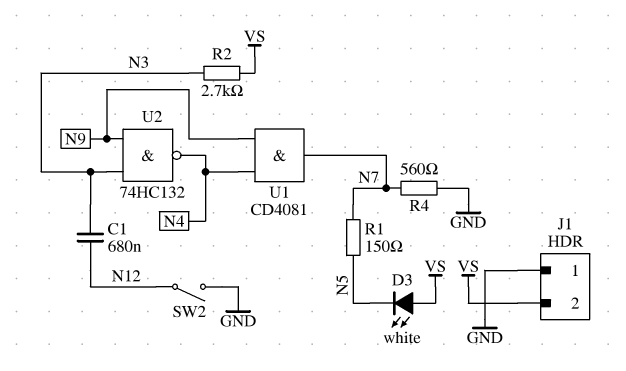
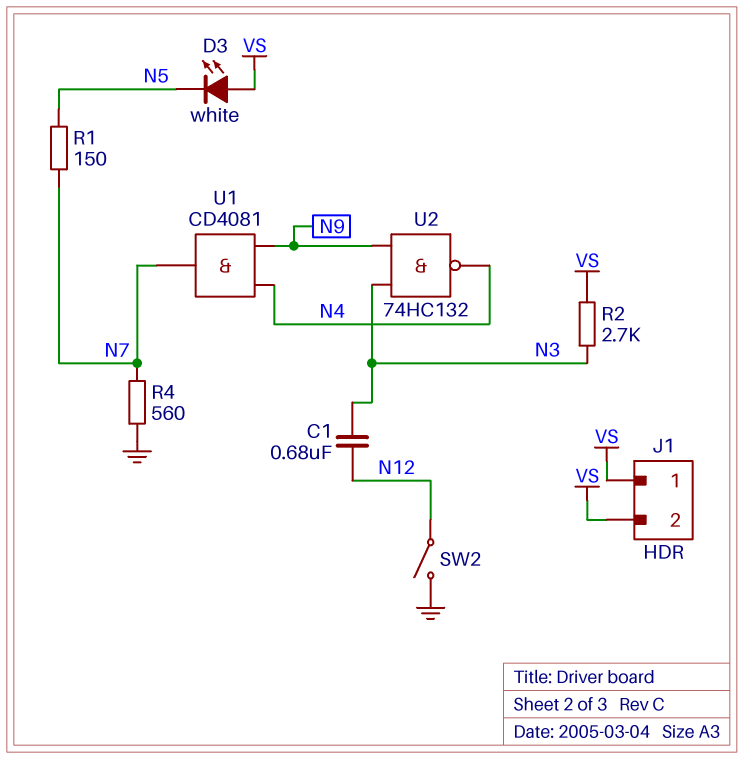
J1 pin 1: GND -> VS

